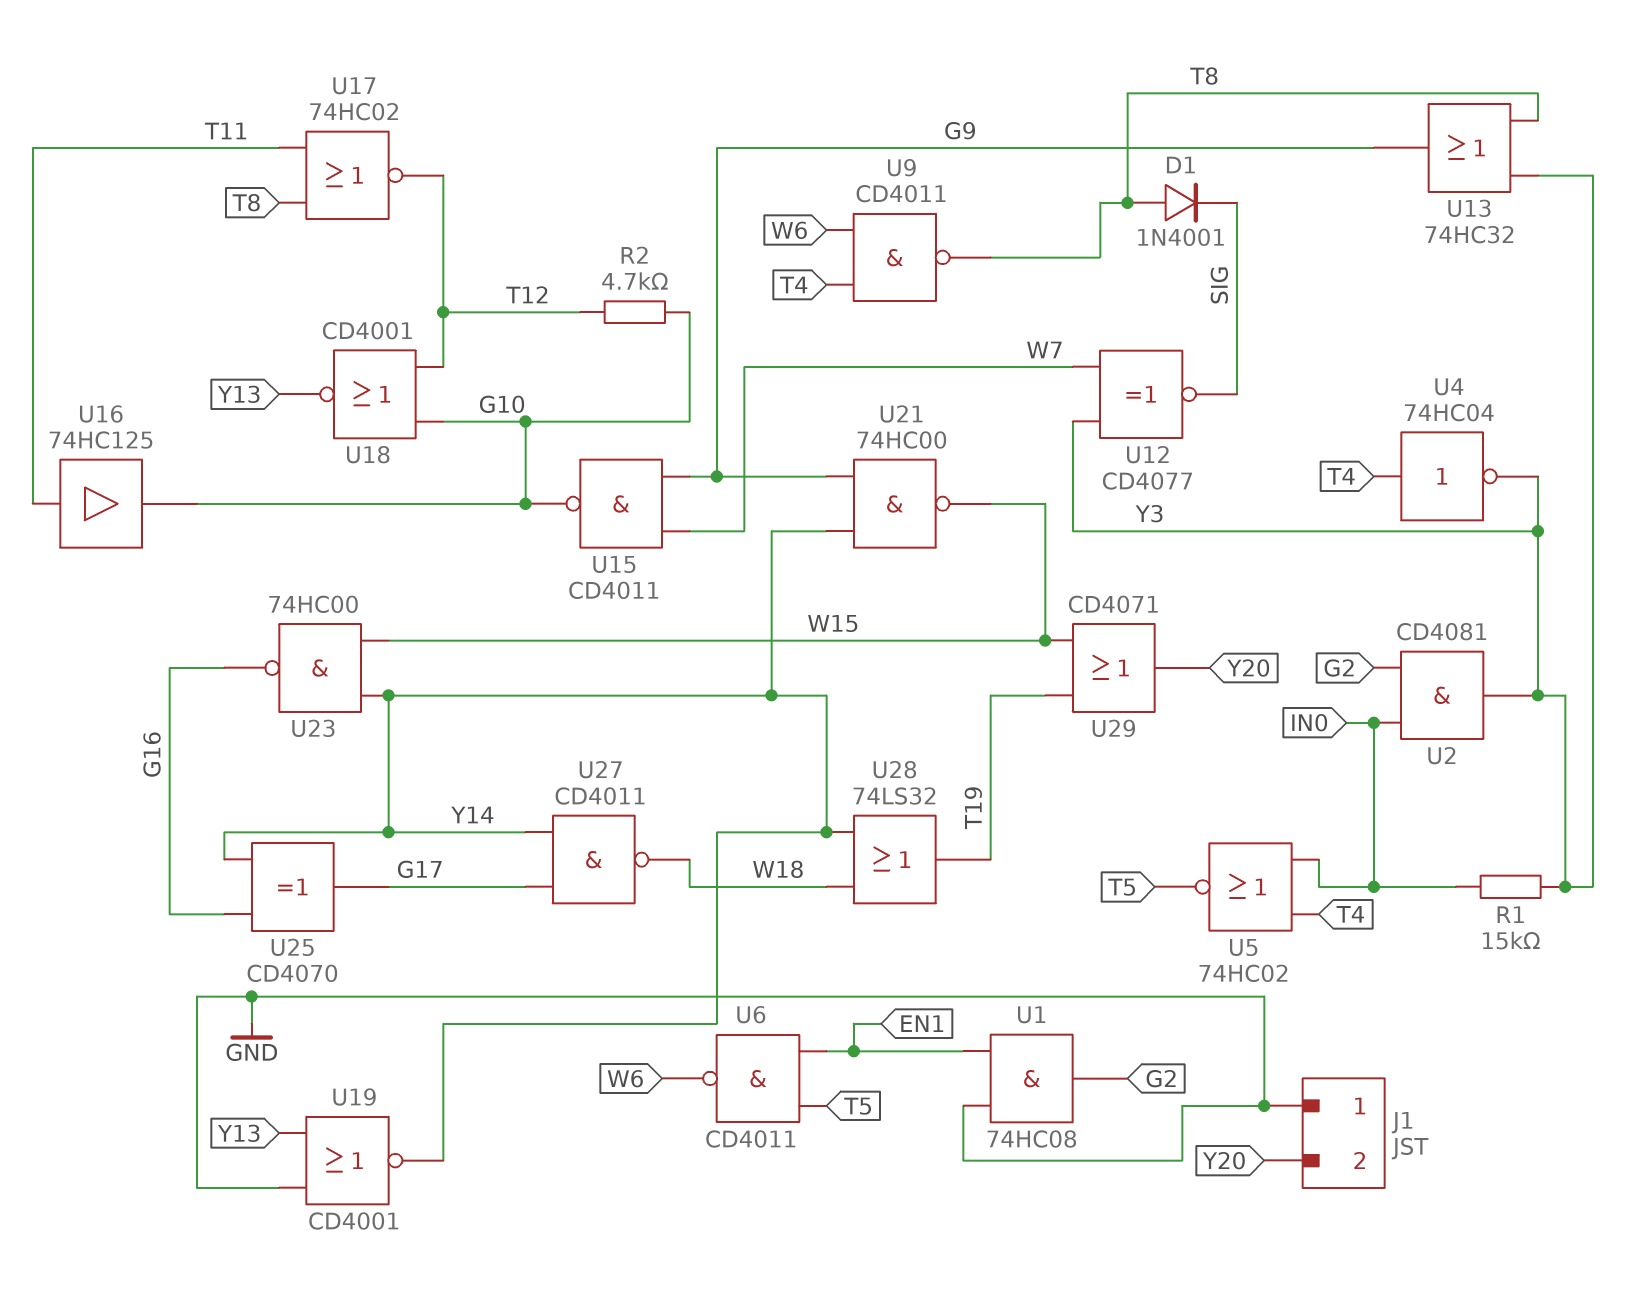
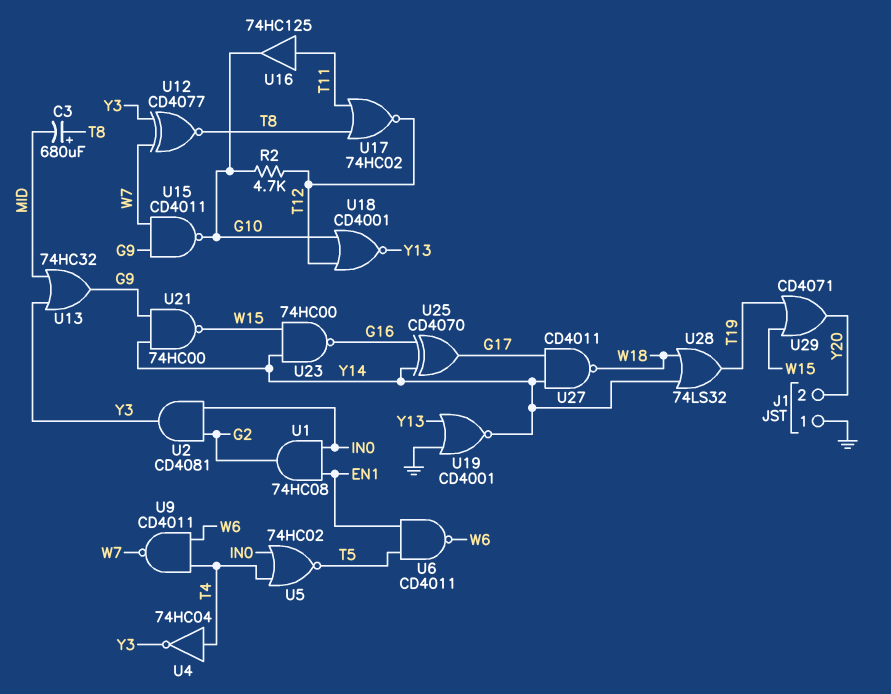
C3: none -> 680uF (plus T8, minus MID)
D1: diode 1N4001 (A T8, K SIG) -> none
R1: 15k (IN0, Y3) -> none
U1: AND 74HC08 (in EN1, in GND, out G2) -> AND 74HC08 (in EN1, in IN0, out G2)
U9: NAND CD4011 (in T4, in W6, out T8) -> NAND CD4011 (in T4, in W6, out W7)
U12: XNOR CD4077 (in W7, in Y3, out SIG) -> XNOR CD4077 (in W7, in Y3, out T8)
U13: OR 74HC32 (in T8, in Y3, out G9) -> OR 74HC32 (in MID, in Y3, out G9)

